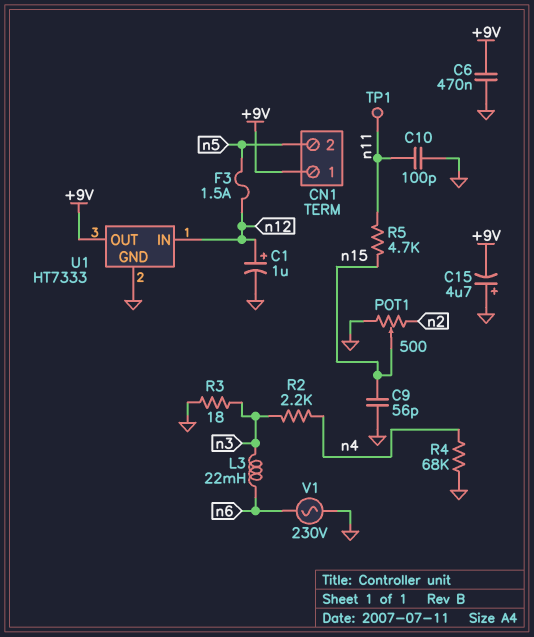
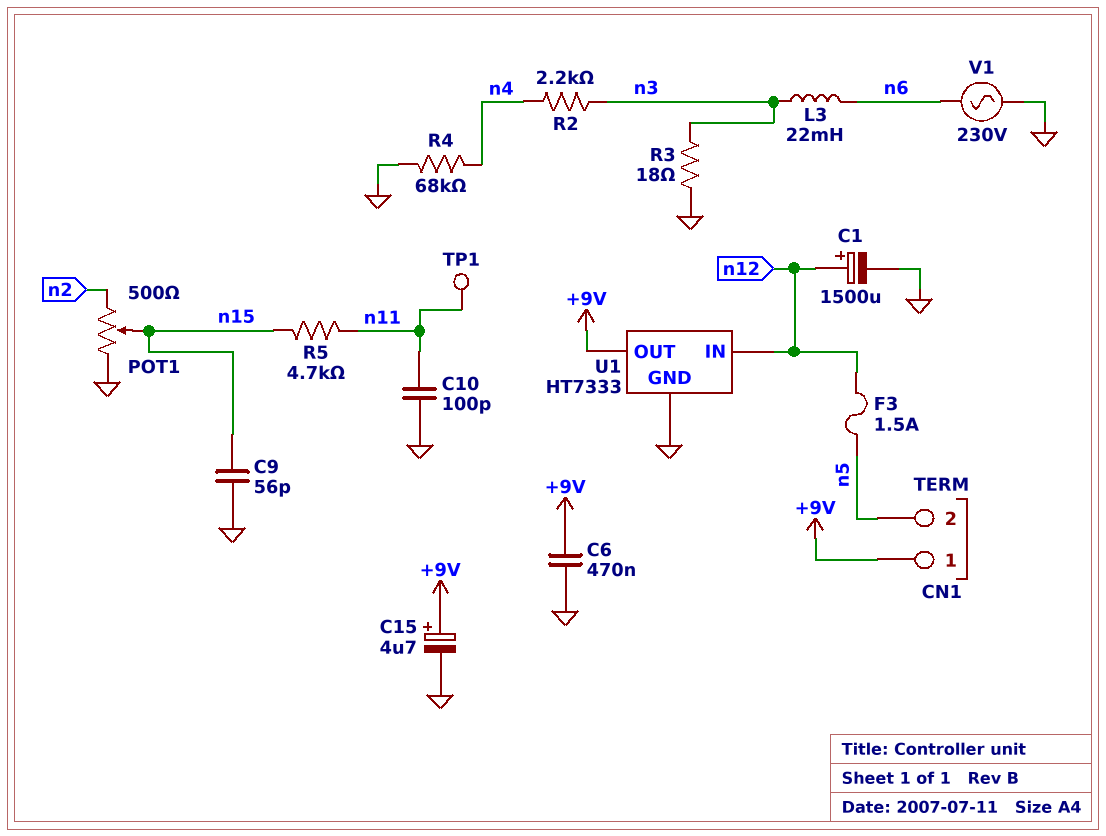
C1: 1uF (plus n12, minus GND) -> 1500uF (plus n12, minus GND)
C15: 4.7uF (plus GND, minus +9V) -> 4.7uF (plus +9V, minus GND)

